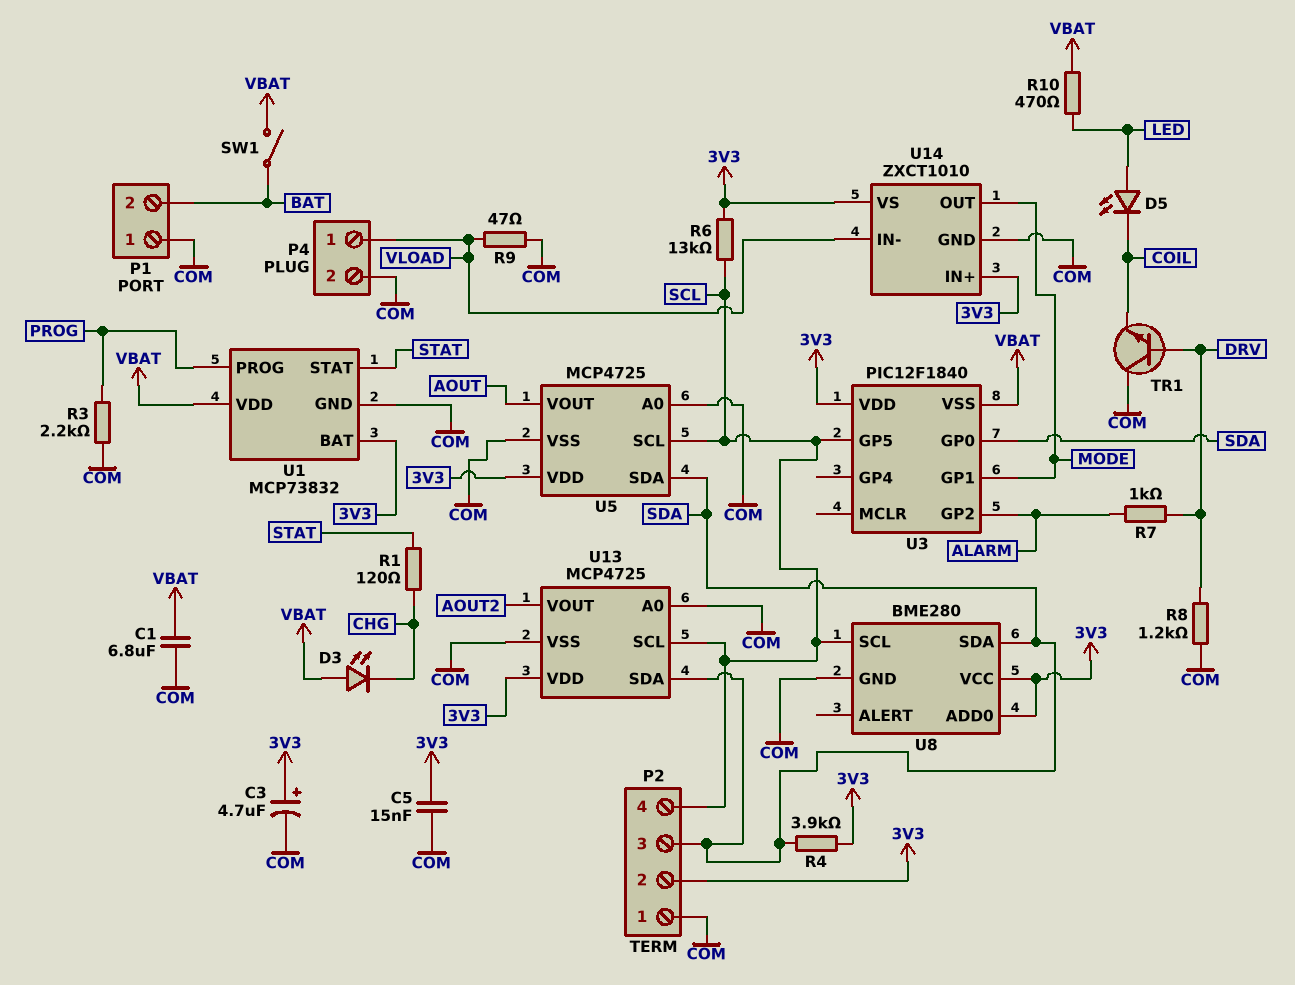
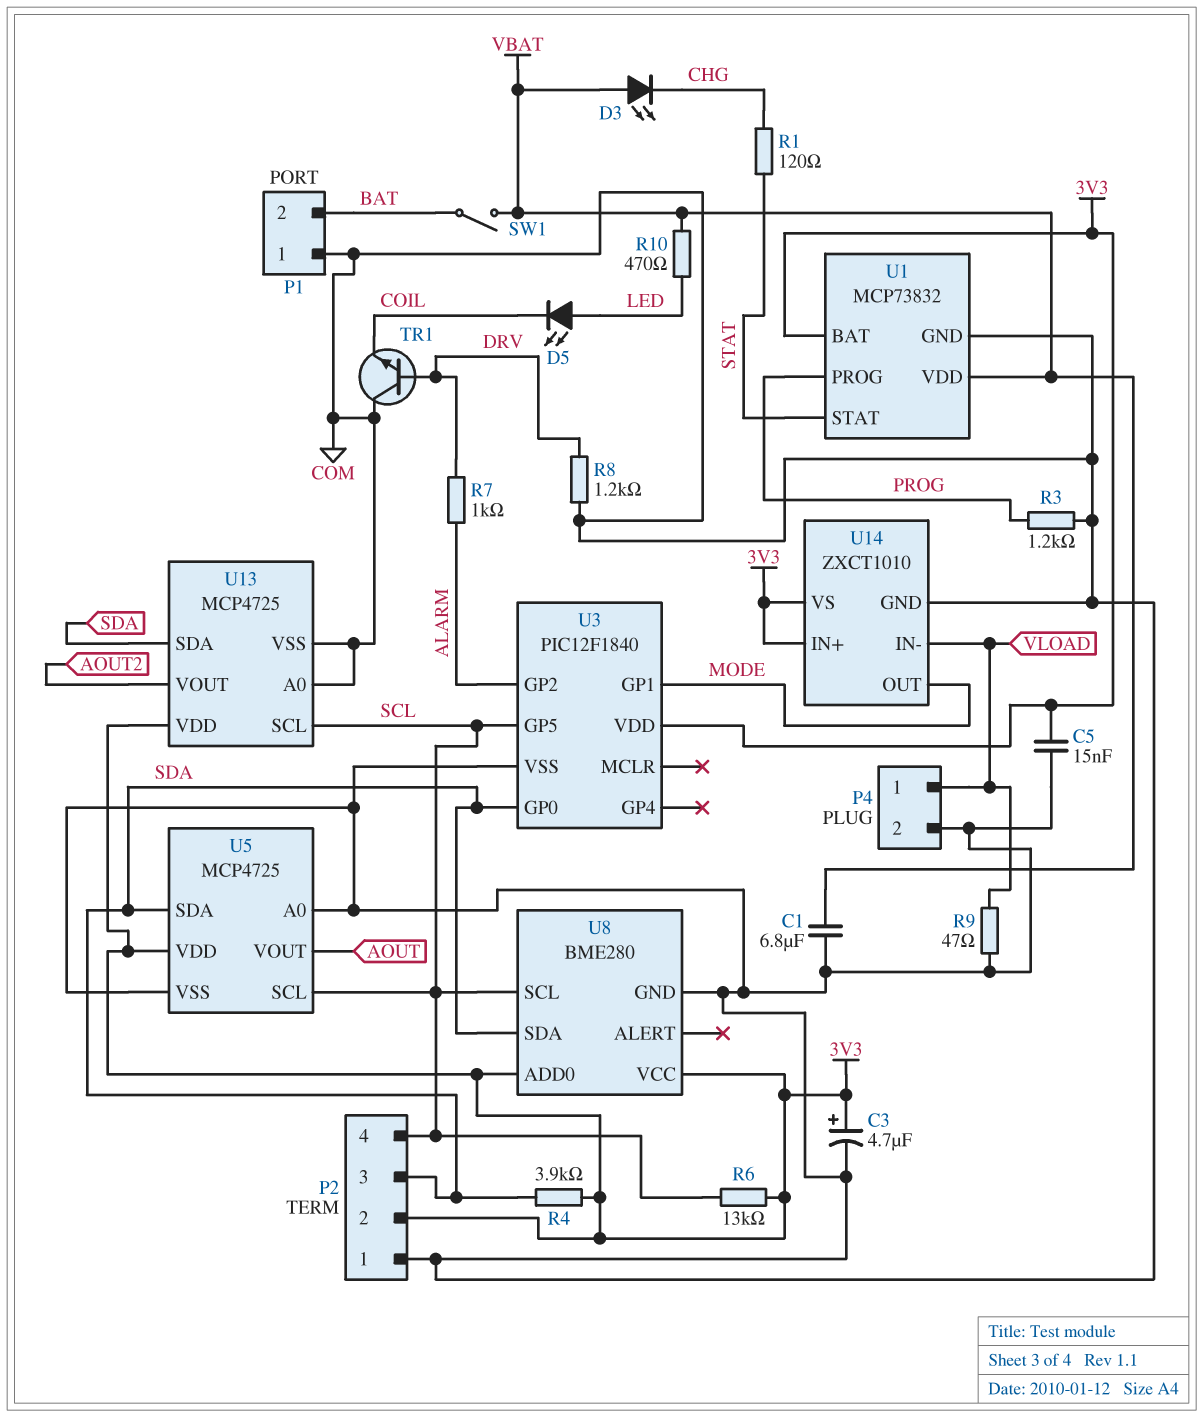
R3: 2.2k (COM, PROG) -> 1.2k (COM, PROG)
U3 pin VSS: VBAT -> COM

